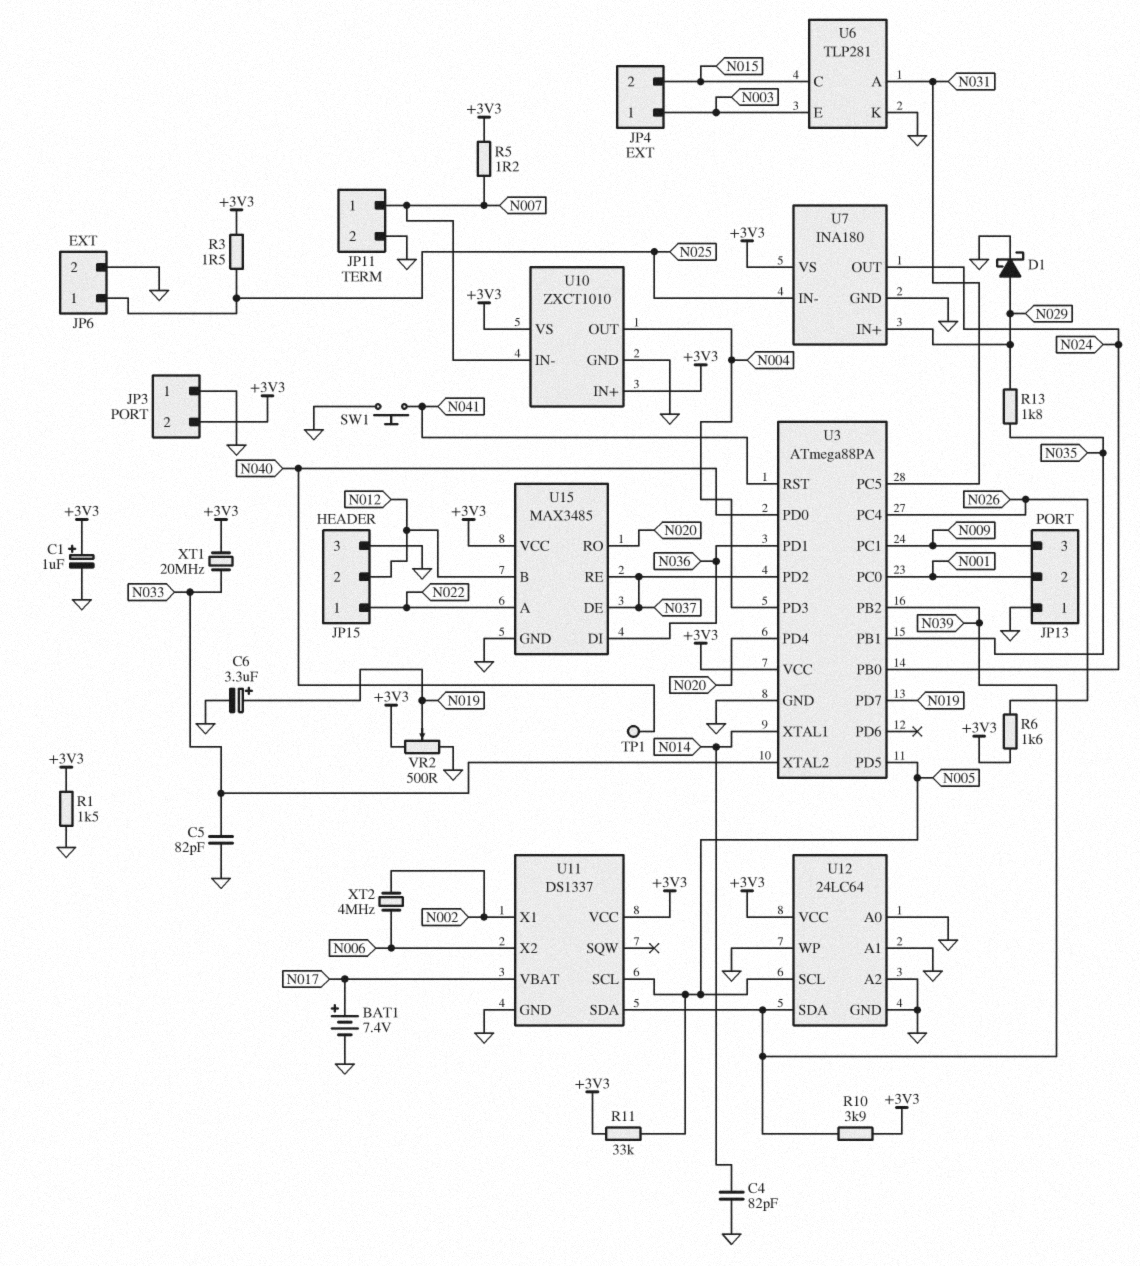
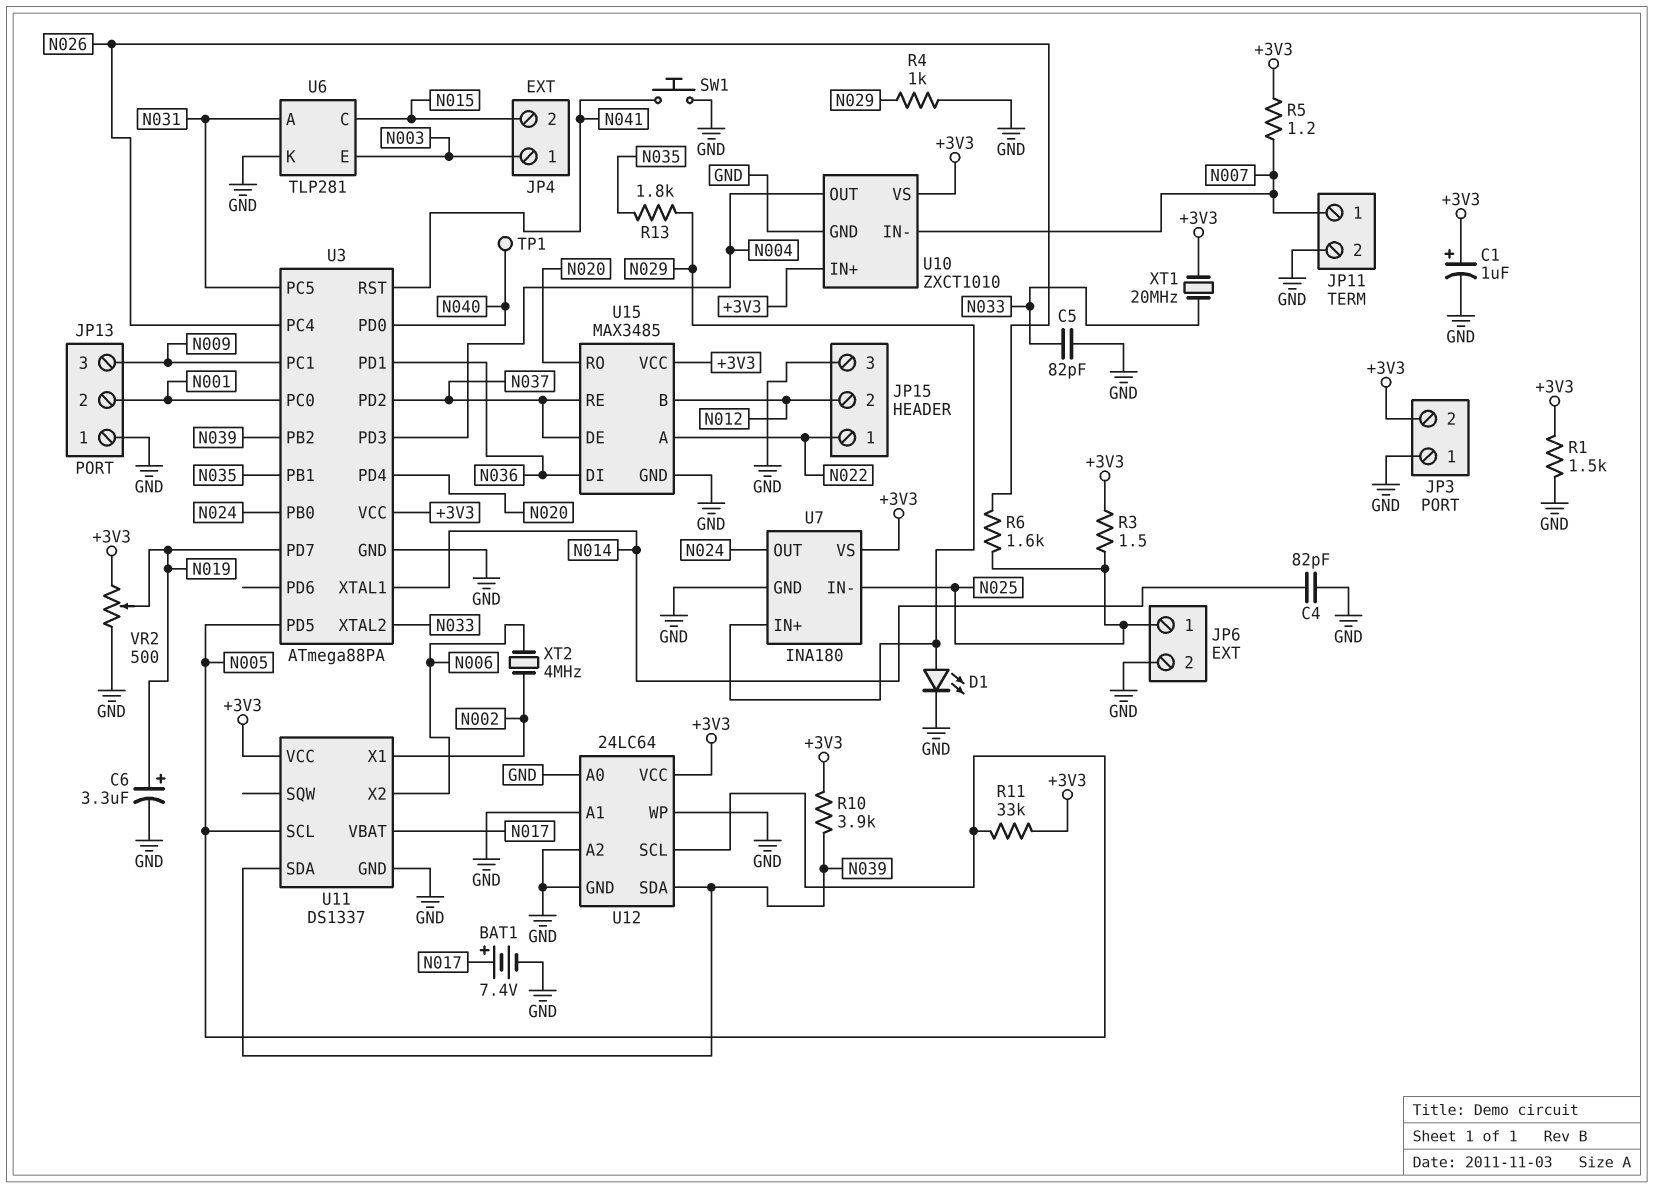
D1: schottky (A N029, K GND) -> LED (A N029, K GND)
R4: none -> 1k (GND, N029)
R6: 1.6k (+3V3, N026) -> 1.6k (N025, N026)

